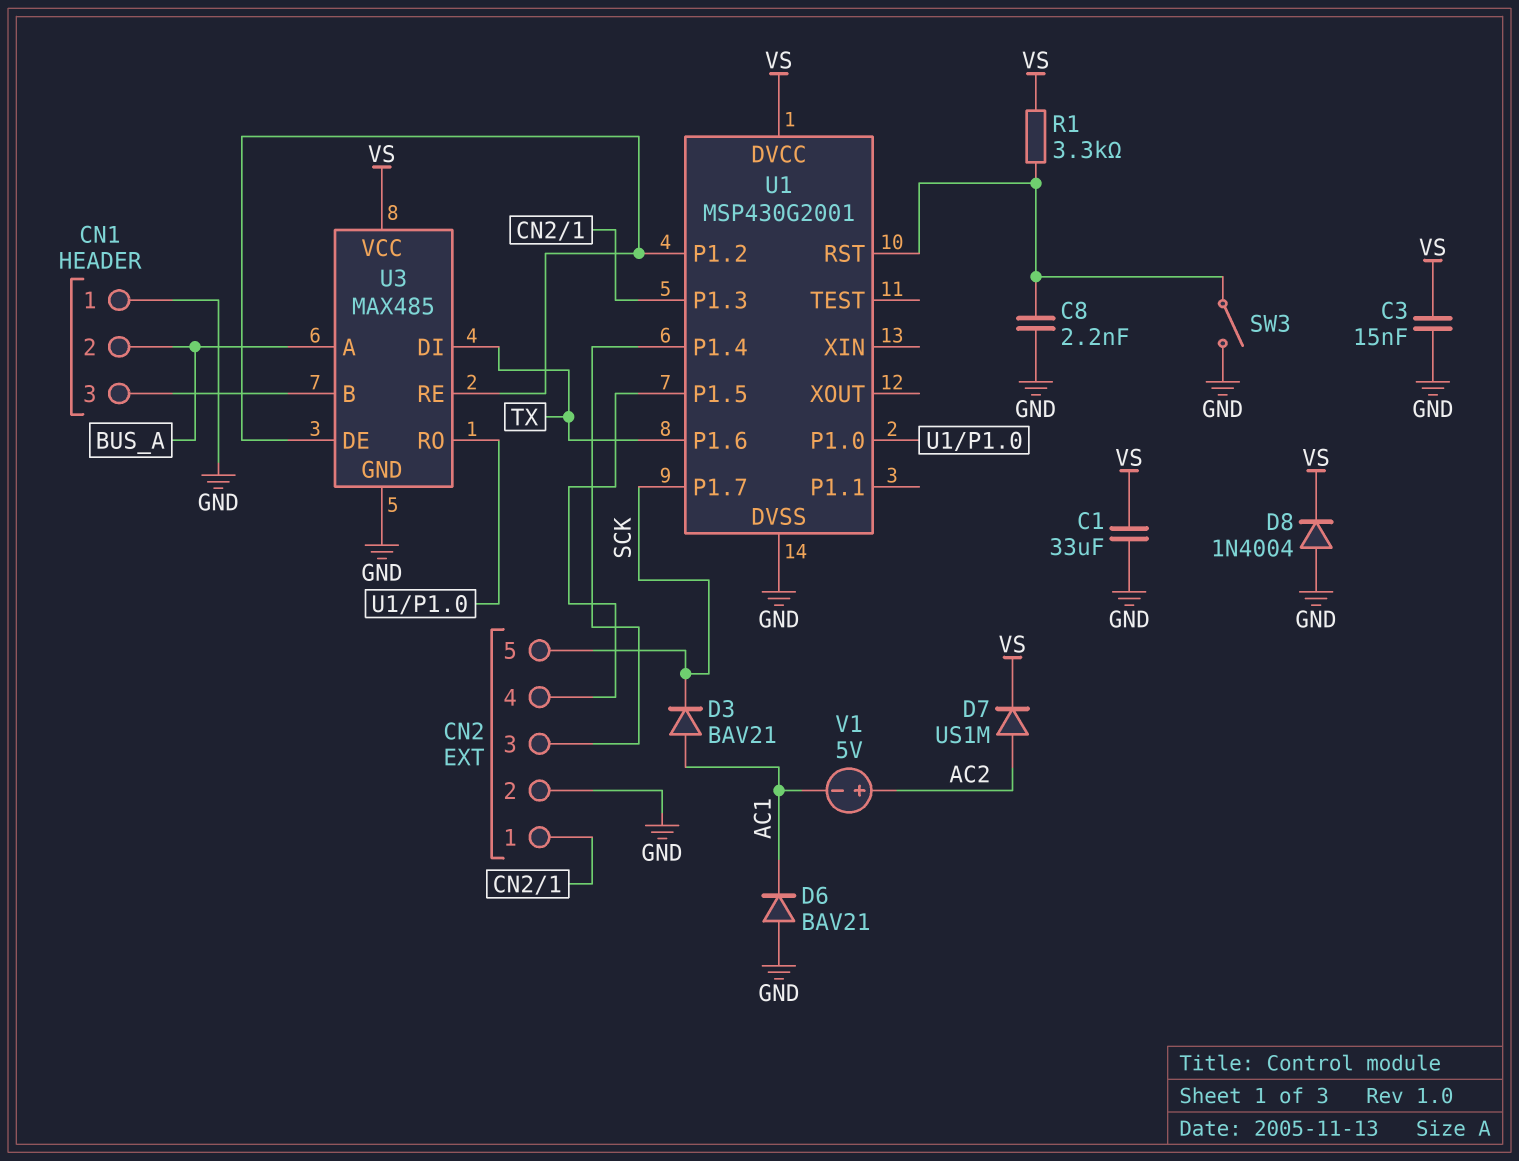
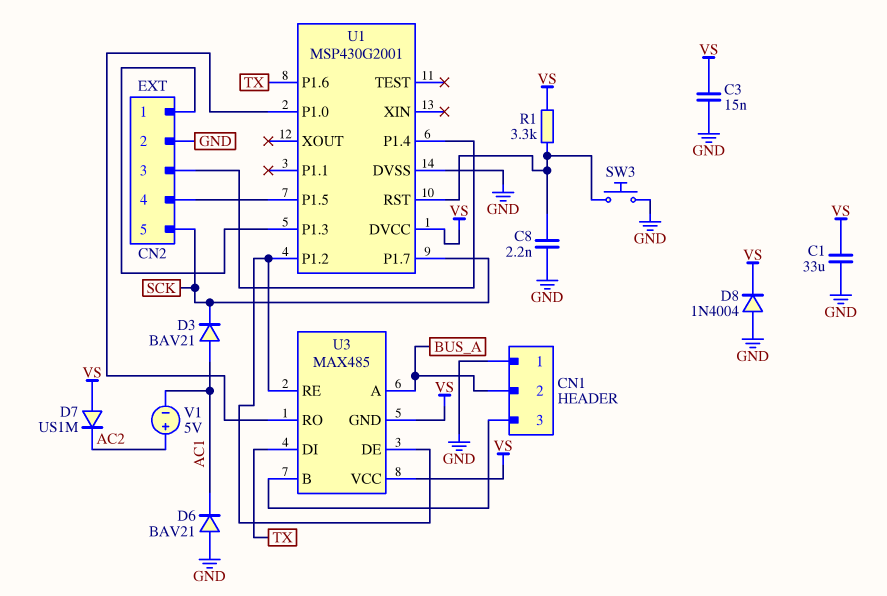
D7: diode US1M (A AC2, K VS) -> diode US1M (A VS, K AC2)
SW3: switch (GND, U1/RST) -> button (GND, U1/RST)
U3 pin GND: GND -> VS

